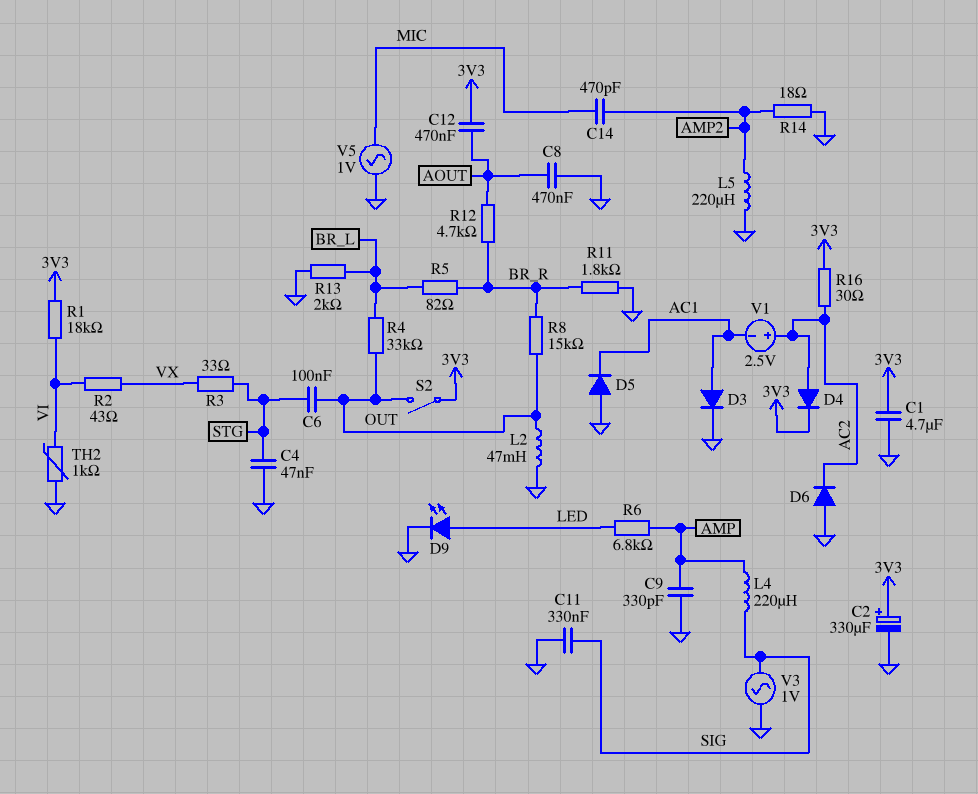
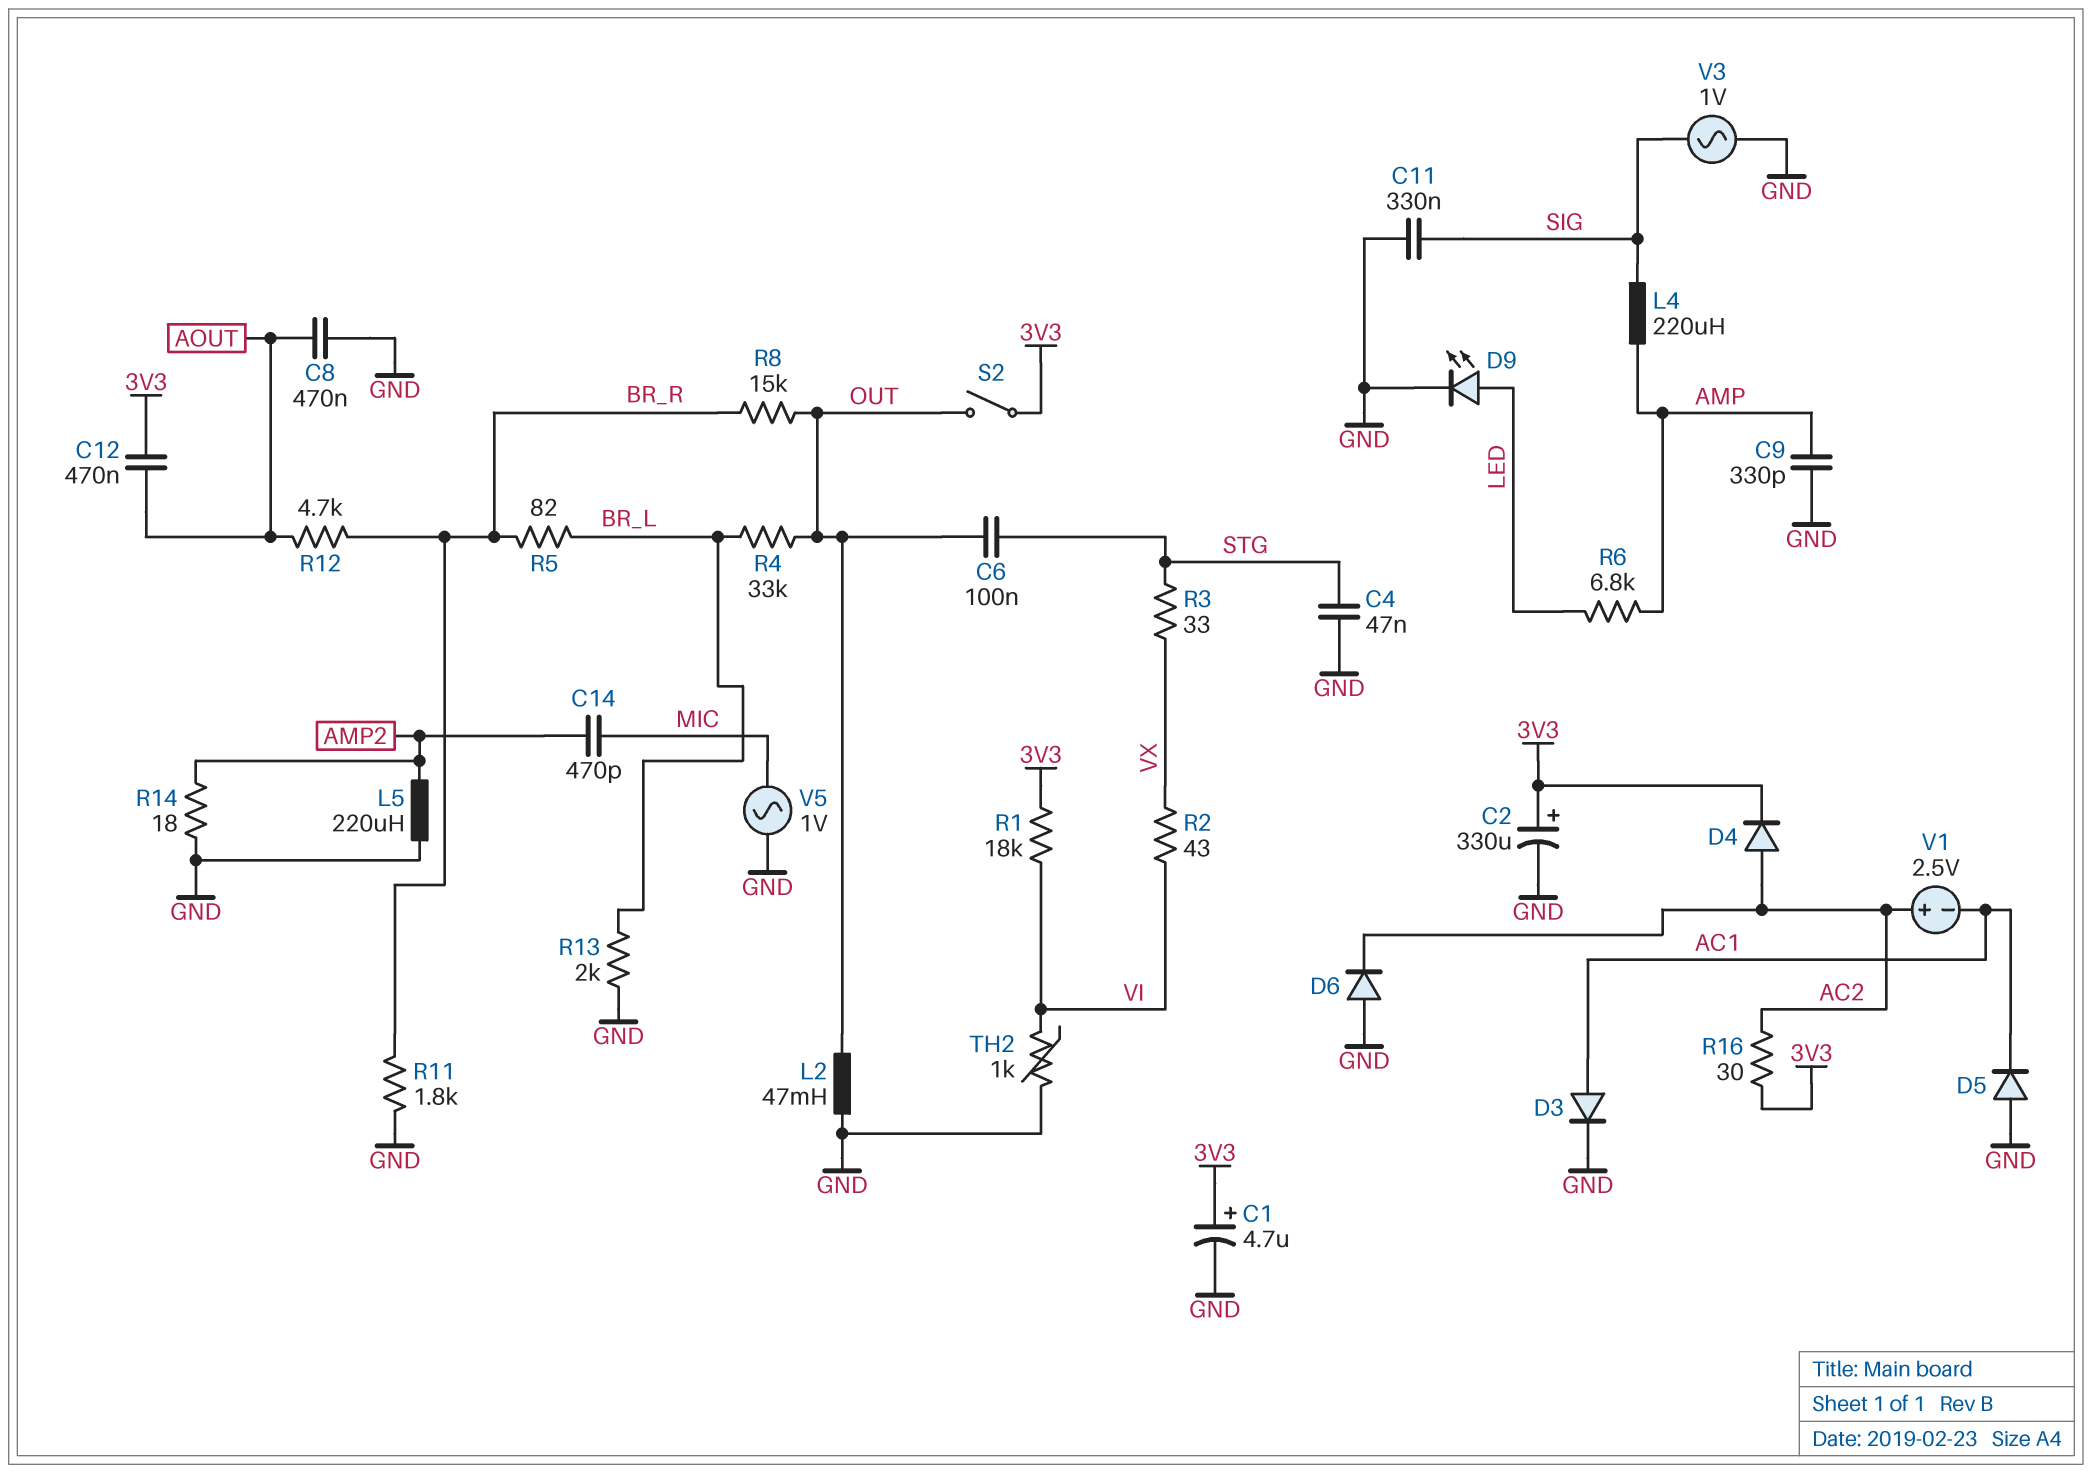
C1: 4.7uF (3V3, GND) -> 4.7uF (plus 3V3, minus GND)

